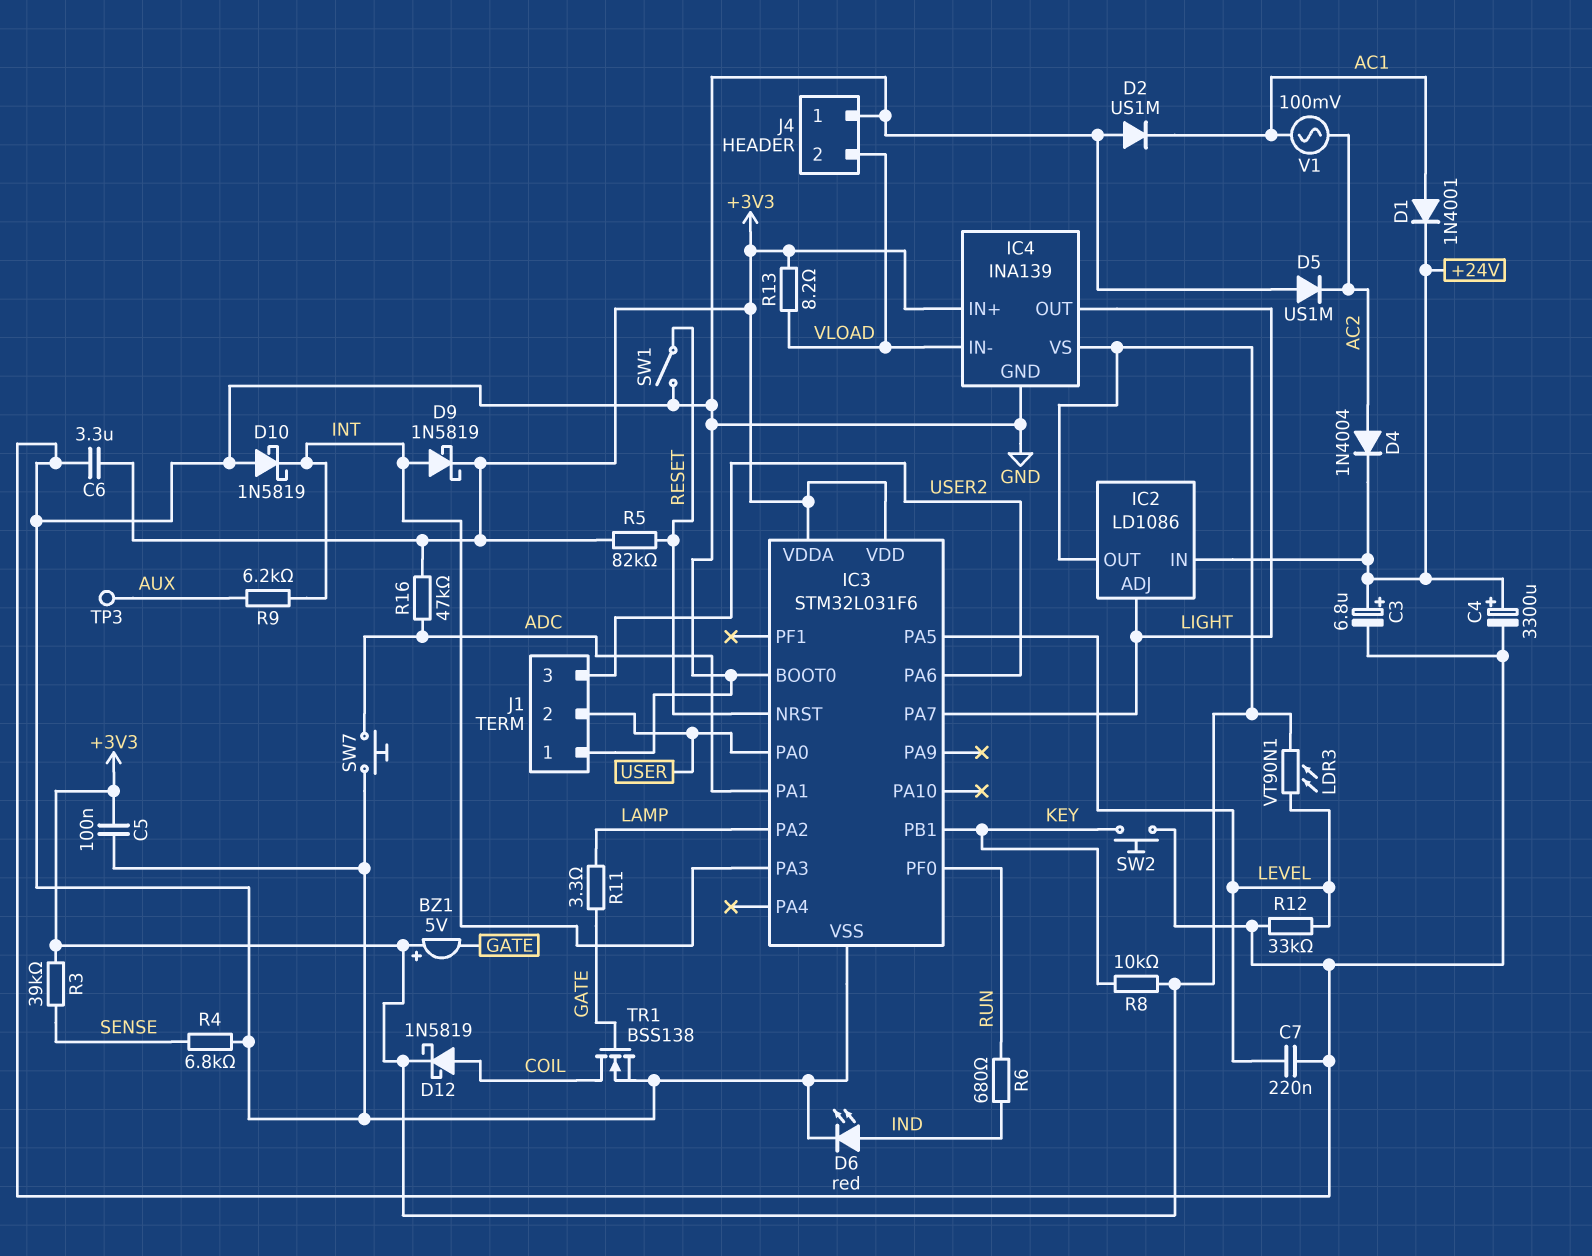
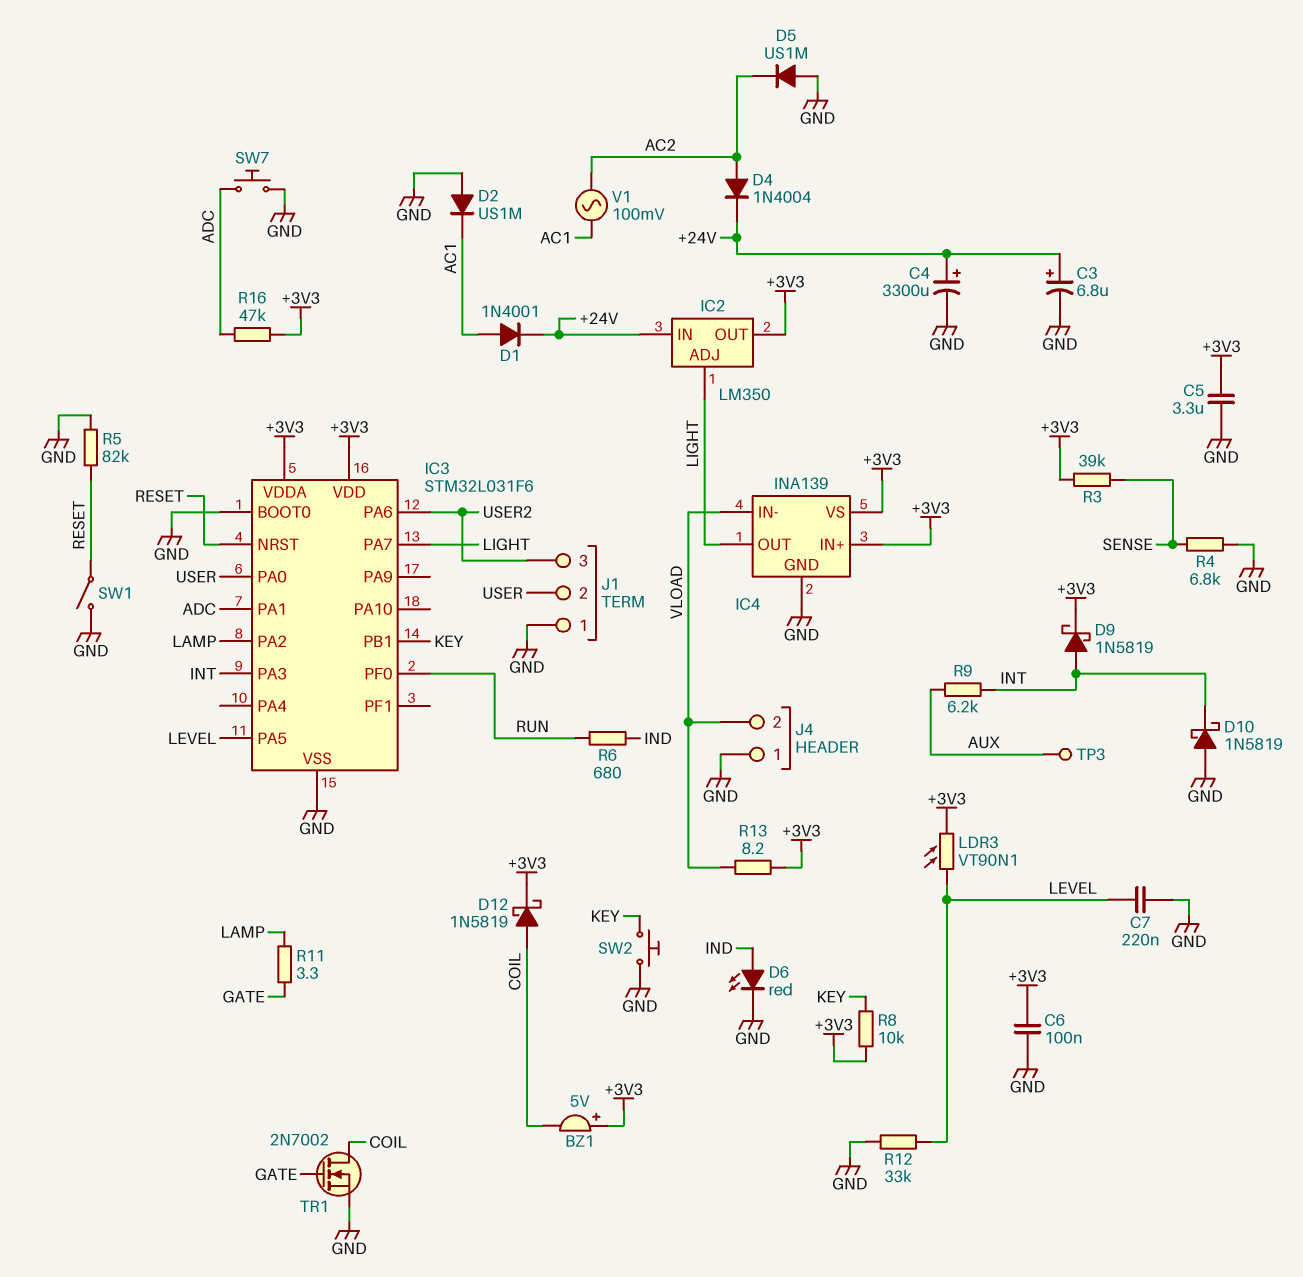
BZ1: buzzer 5V (plus +3V3, minus GATE) -> buzzer 5V (plus +3V3, minus COIL)
C5: 100nF (+3V3, GND) -> 3.3uF (+3V3, GND)
C6: 3.3uF (+3V3, GND) -> 100nF (+3V3, GND)
IC2: LD1086 -> LM350
R5: 82k (+3V3, RESET) -> 82k (GND, RESET)
TR1: NMOS BSS138 (G GATE, D COIL, S GND) -> NMOS 2N7002 (G GATE, D COIL, S GND)

